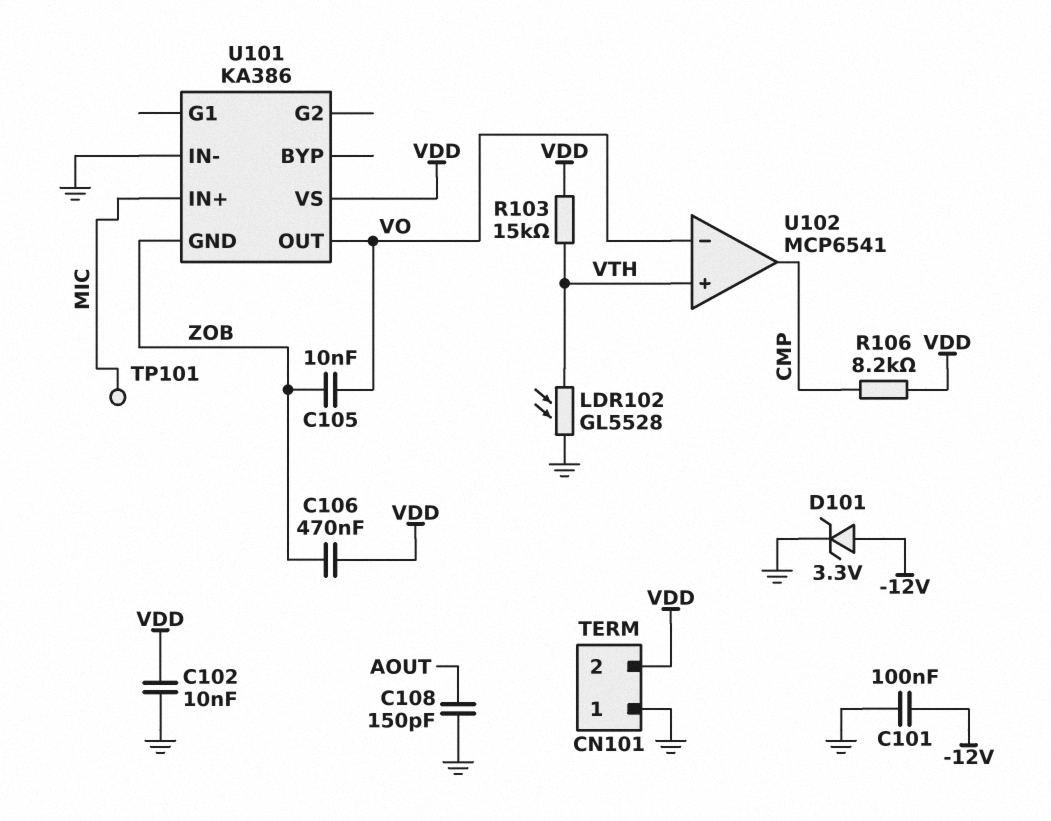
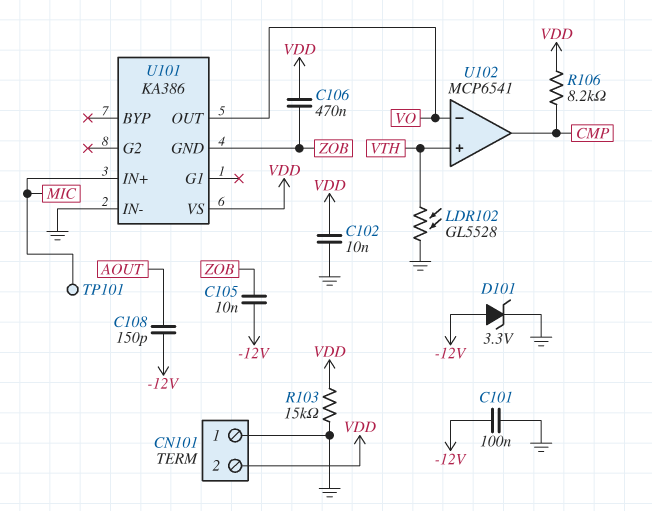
C105: 10nF (VO, ZOB) -> 10nF (-12V, ZOB)
C108: 150pF (AOUT, GND) -> 150pF (-12V, AOUT)
R103: 15k (VDD, VTH) -> 15k (GND, VDD)

